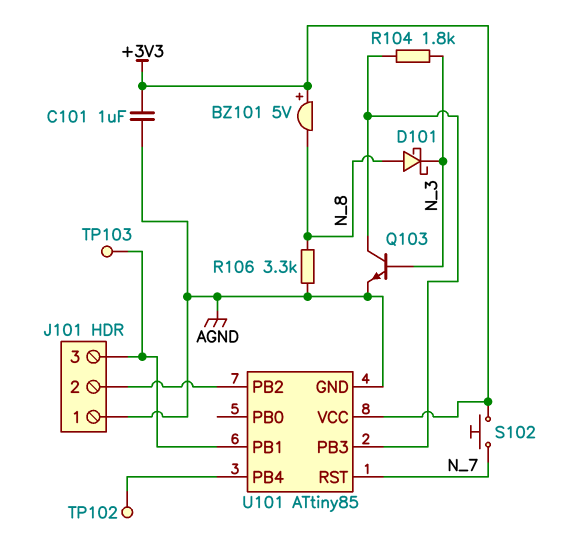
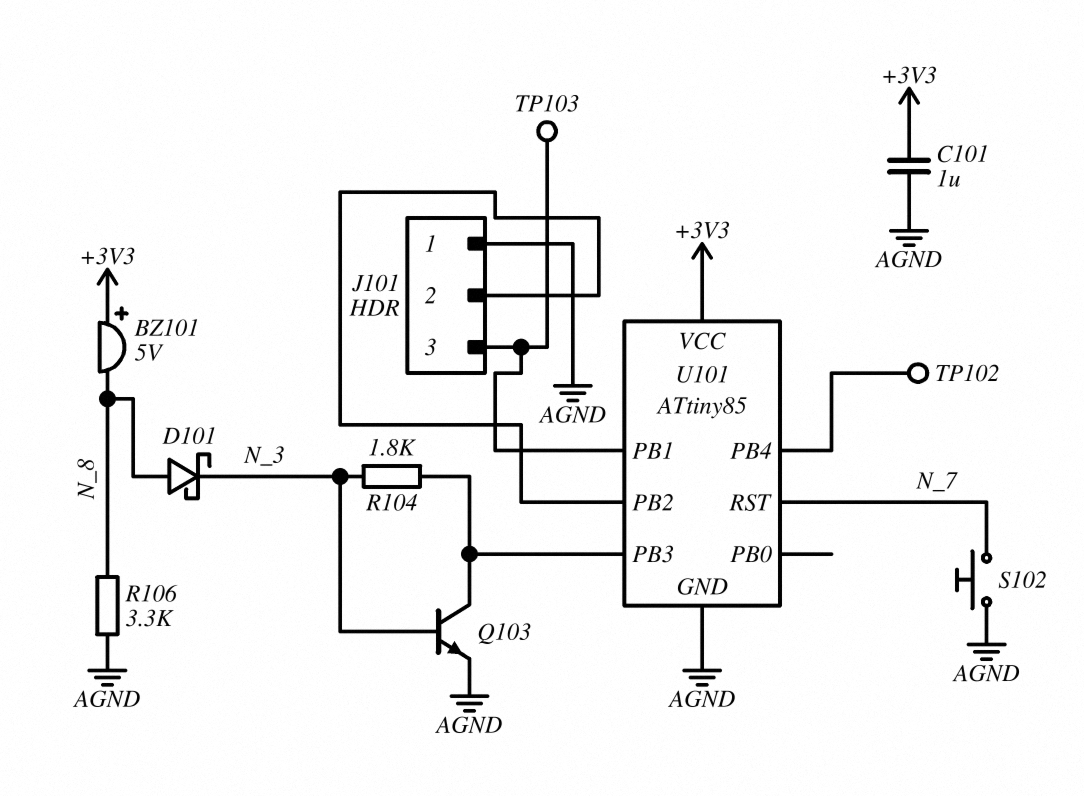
S102: button (+3V3, N_7) -> button (AGND, N_7)

